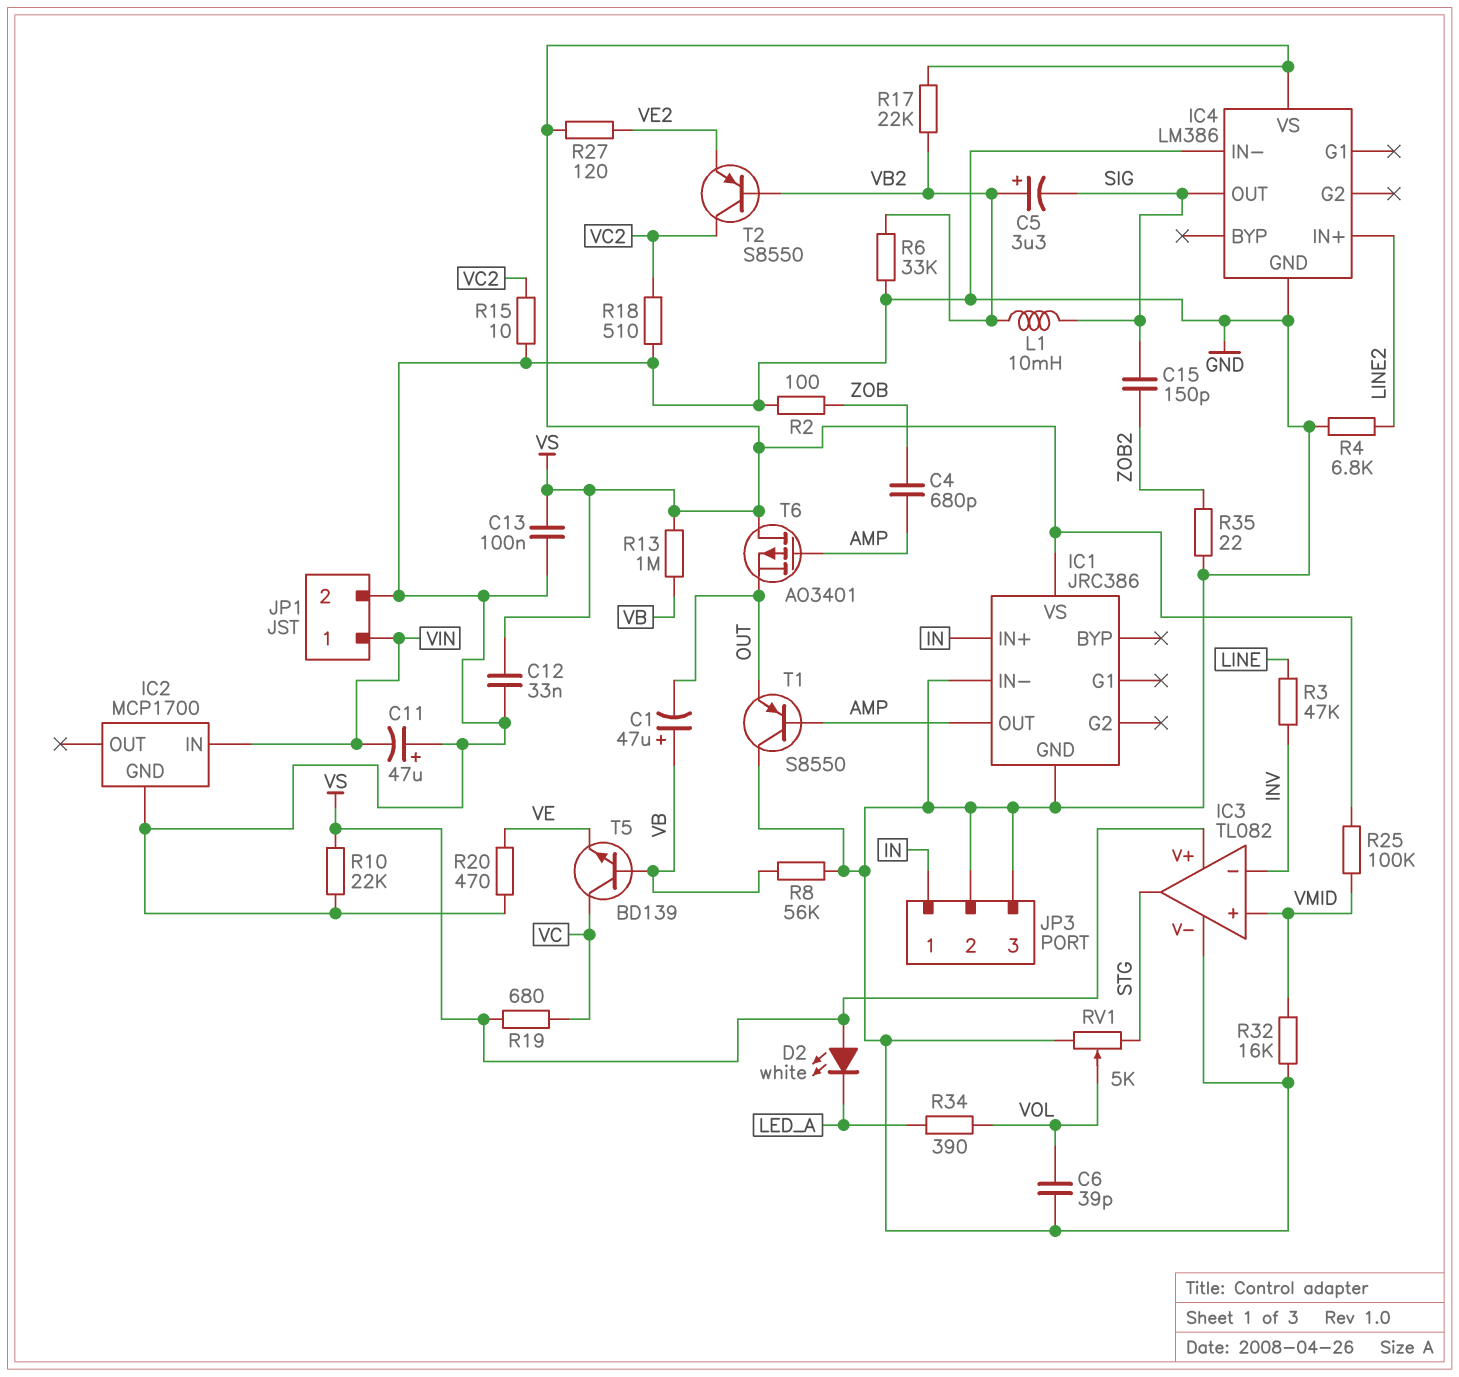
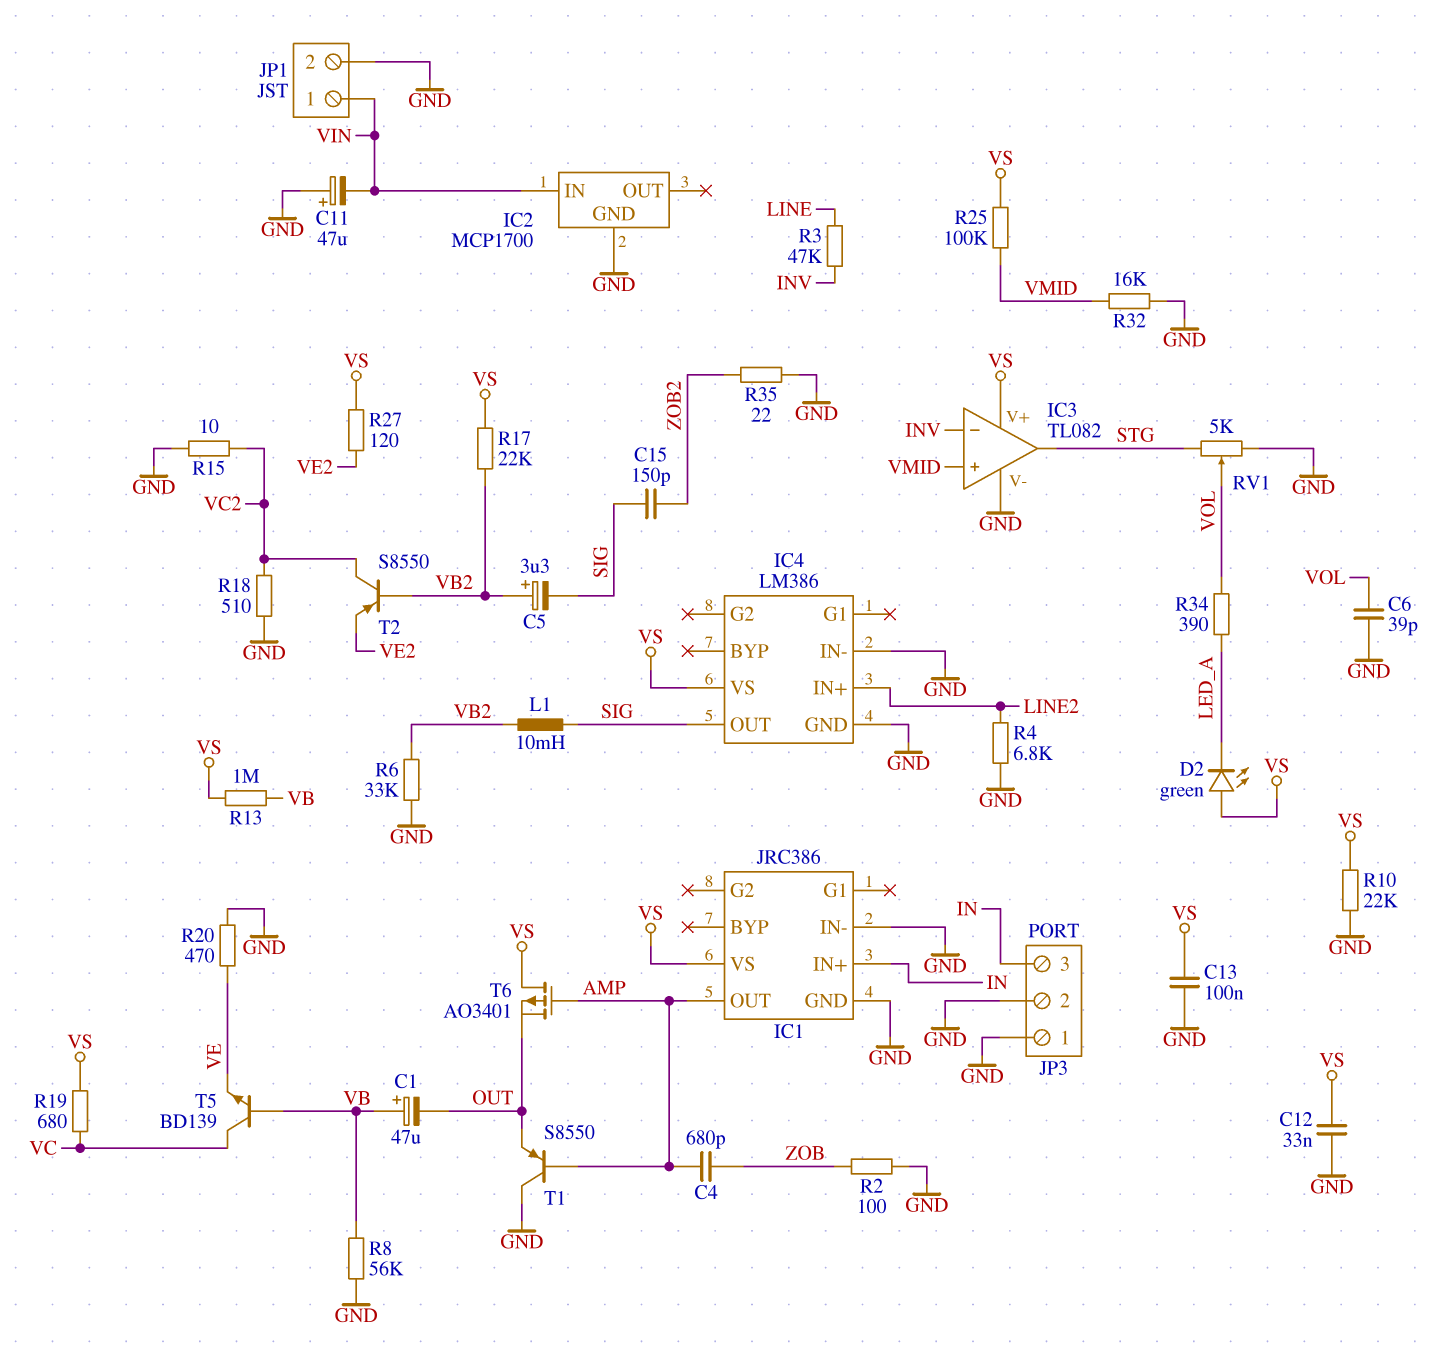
D2: LED white (A VS, K LED_A) -> LED green (A VS, K LED_A)
JP3 pin 1: IN -> GND
JP3 pin 3: GND -> IN

